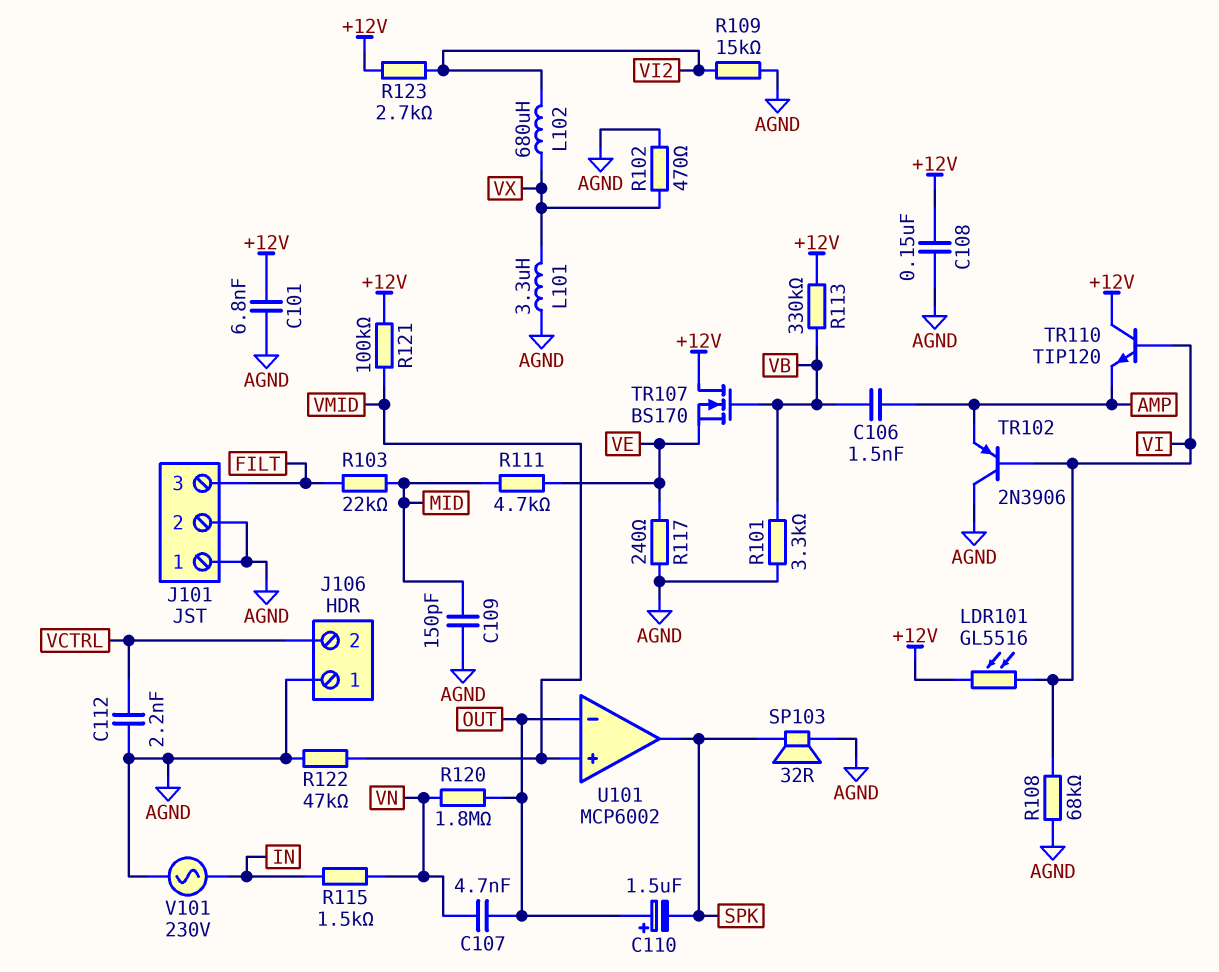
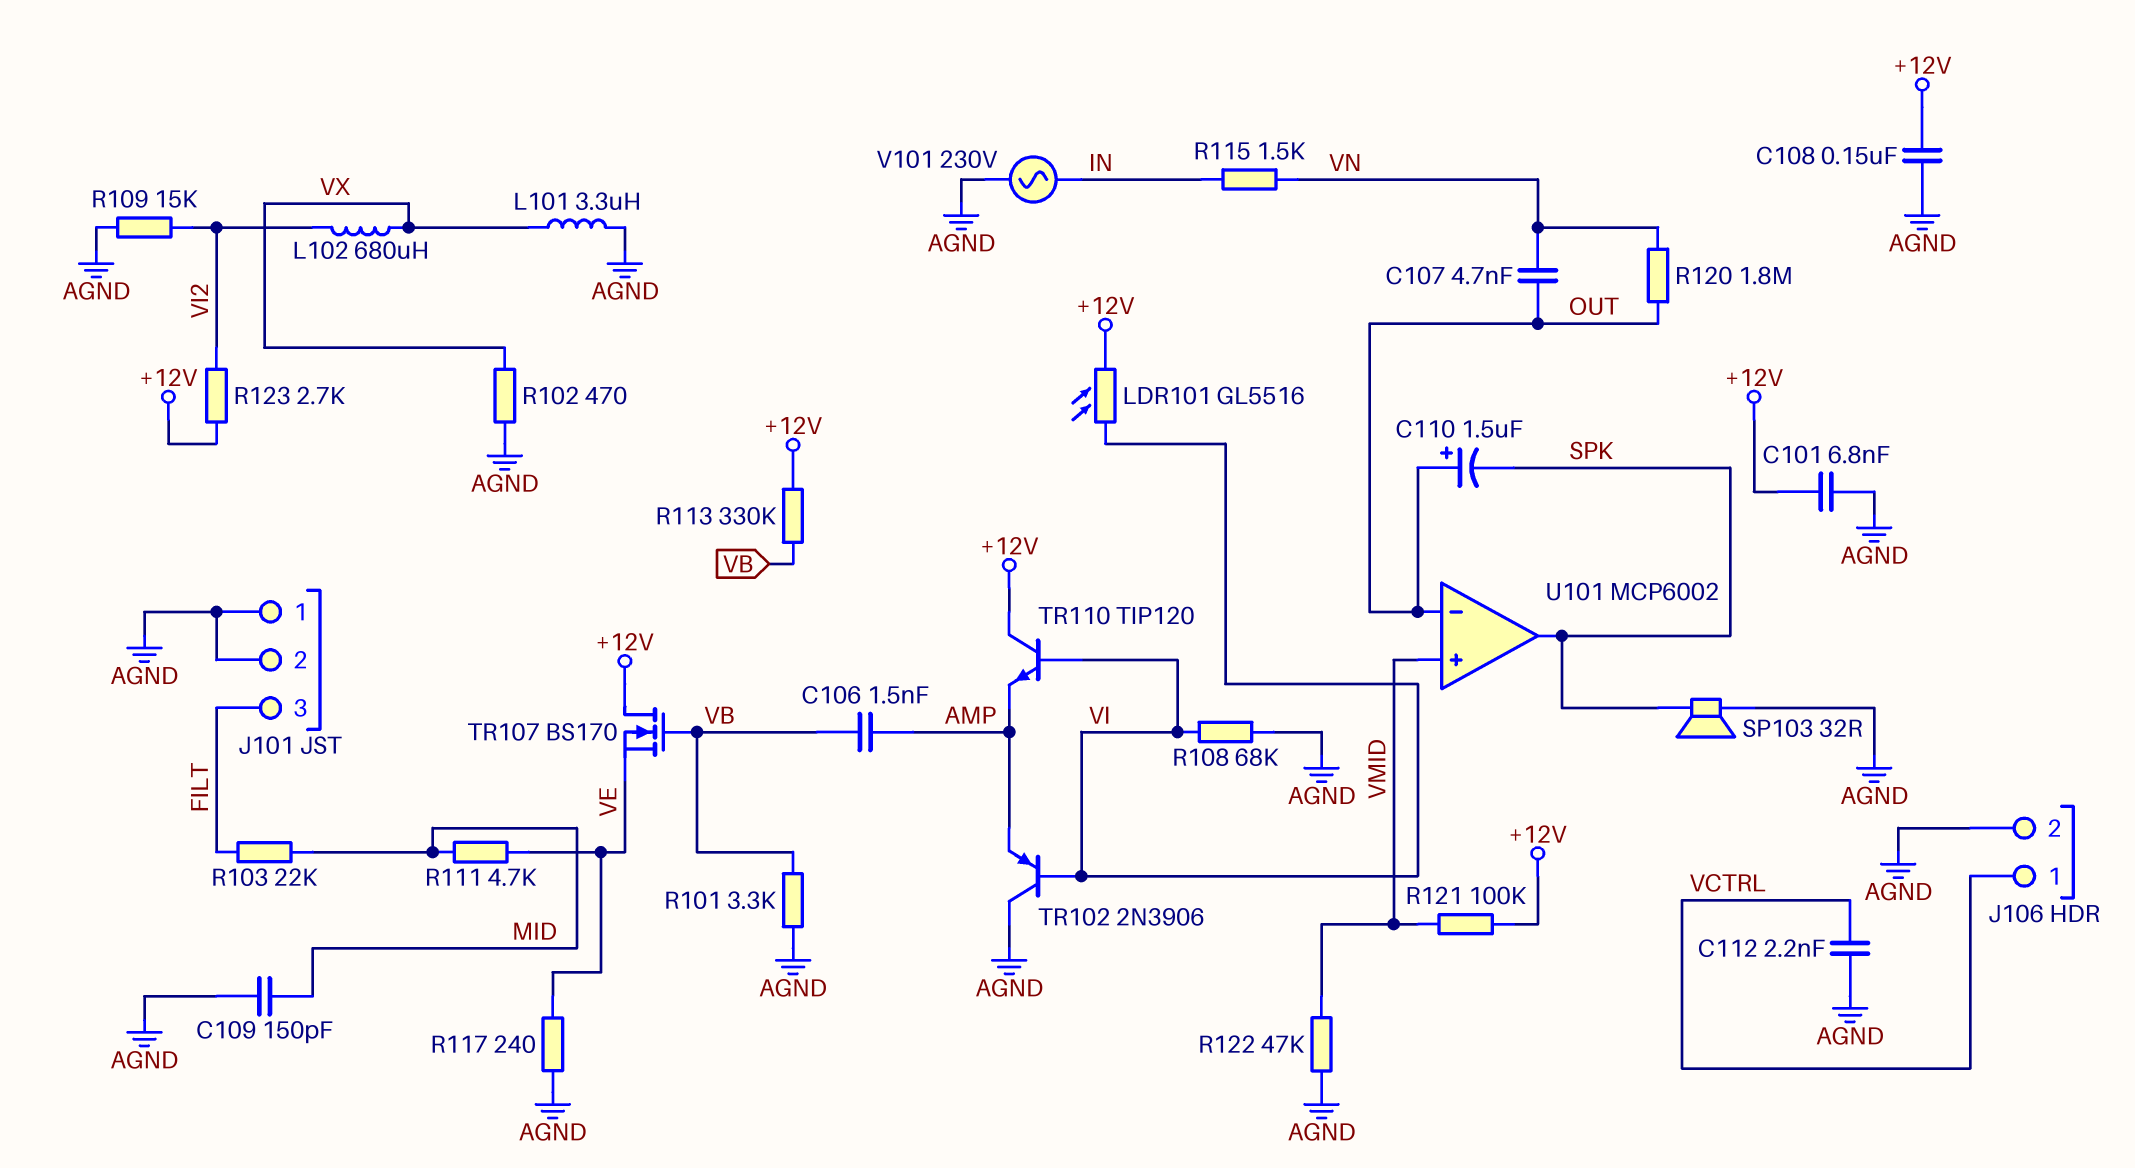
J106 pin 1: AGND -> VCTRL
J106 pin 2: VCTRL -> AGND

